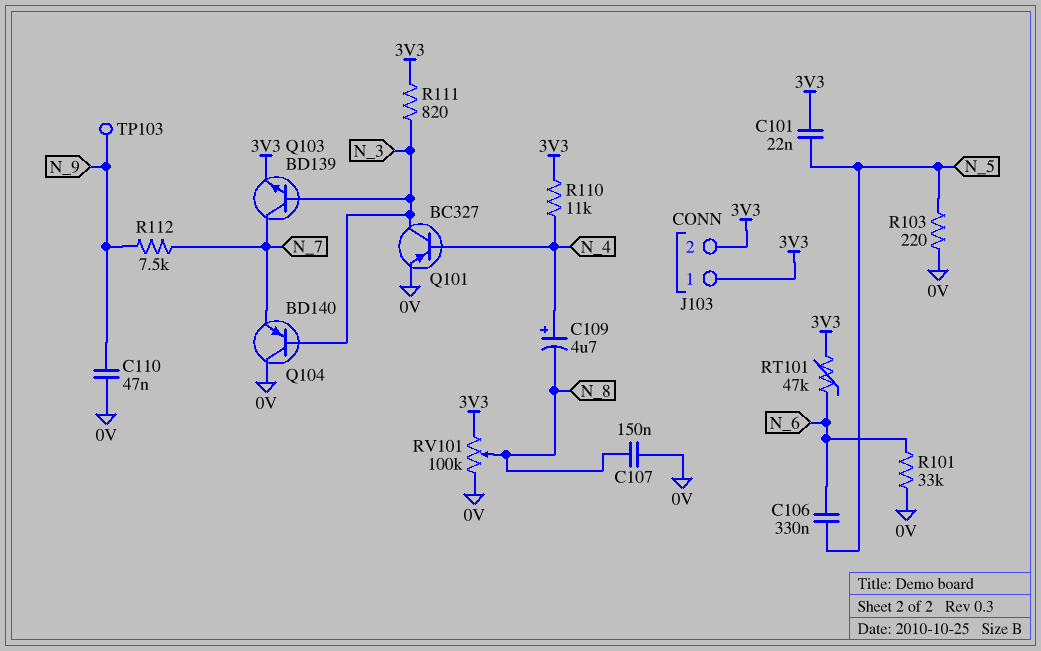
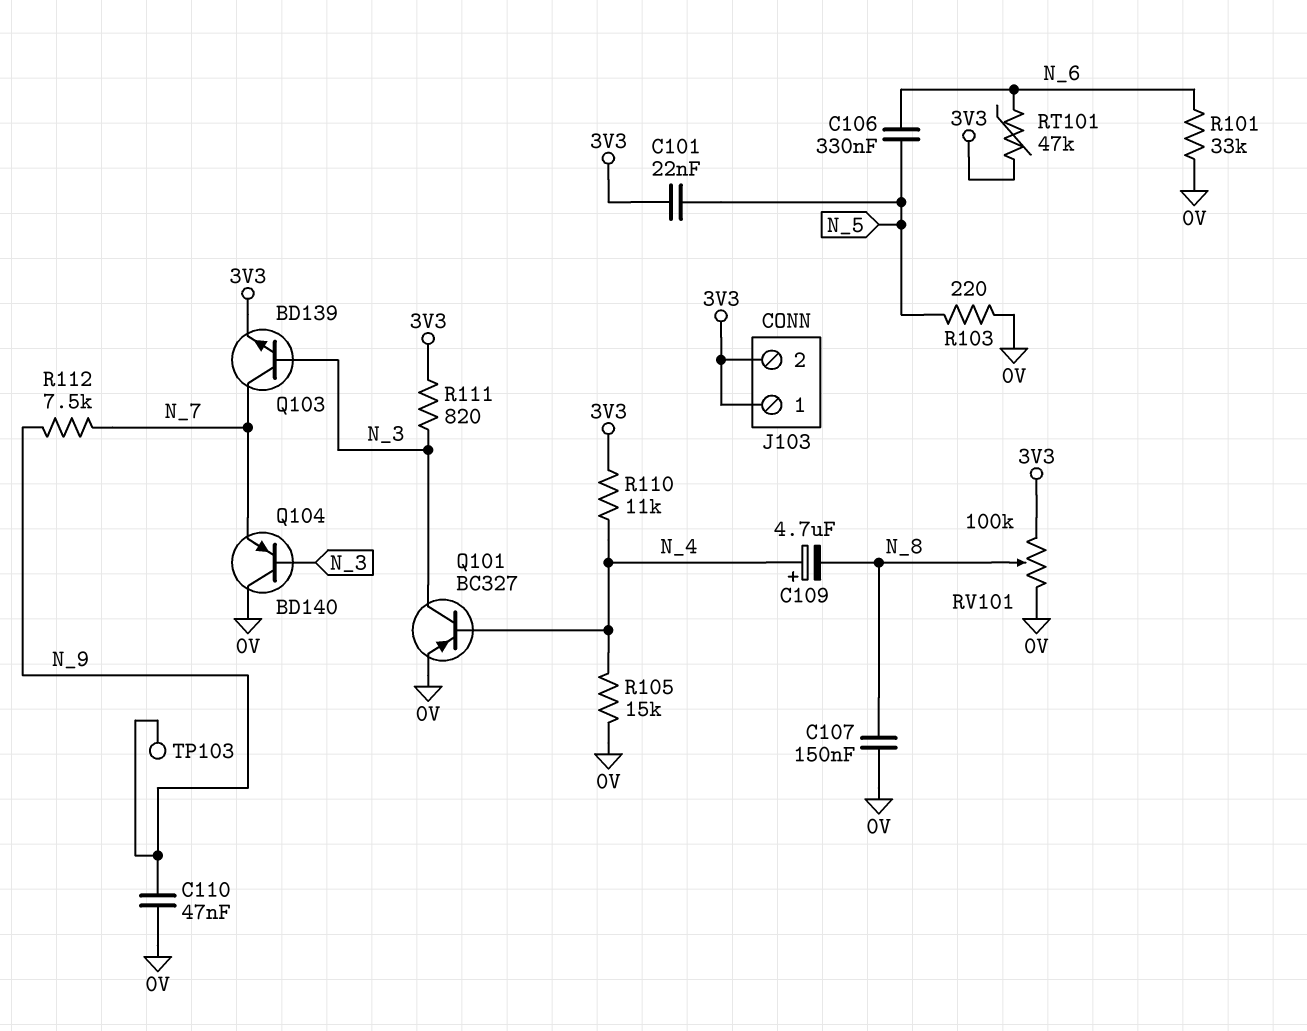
R105: none -> 15k (0V, N_4)

